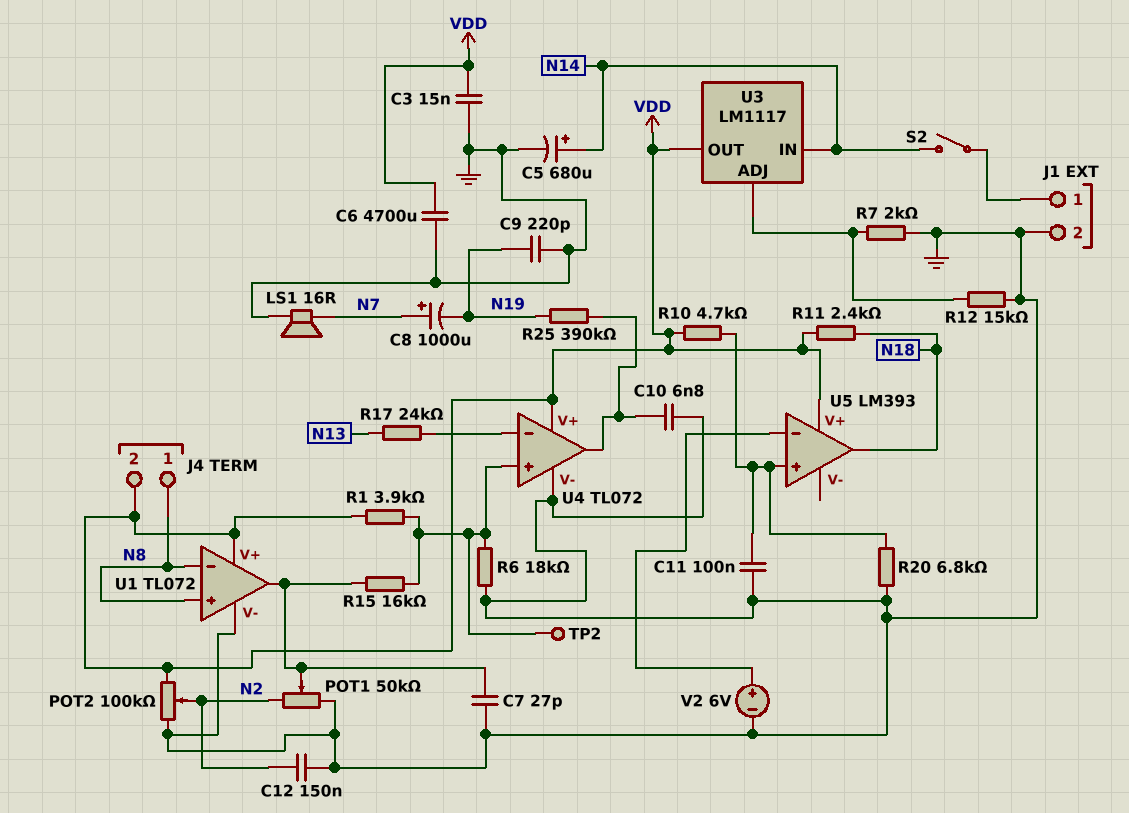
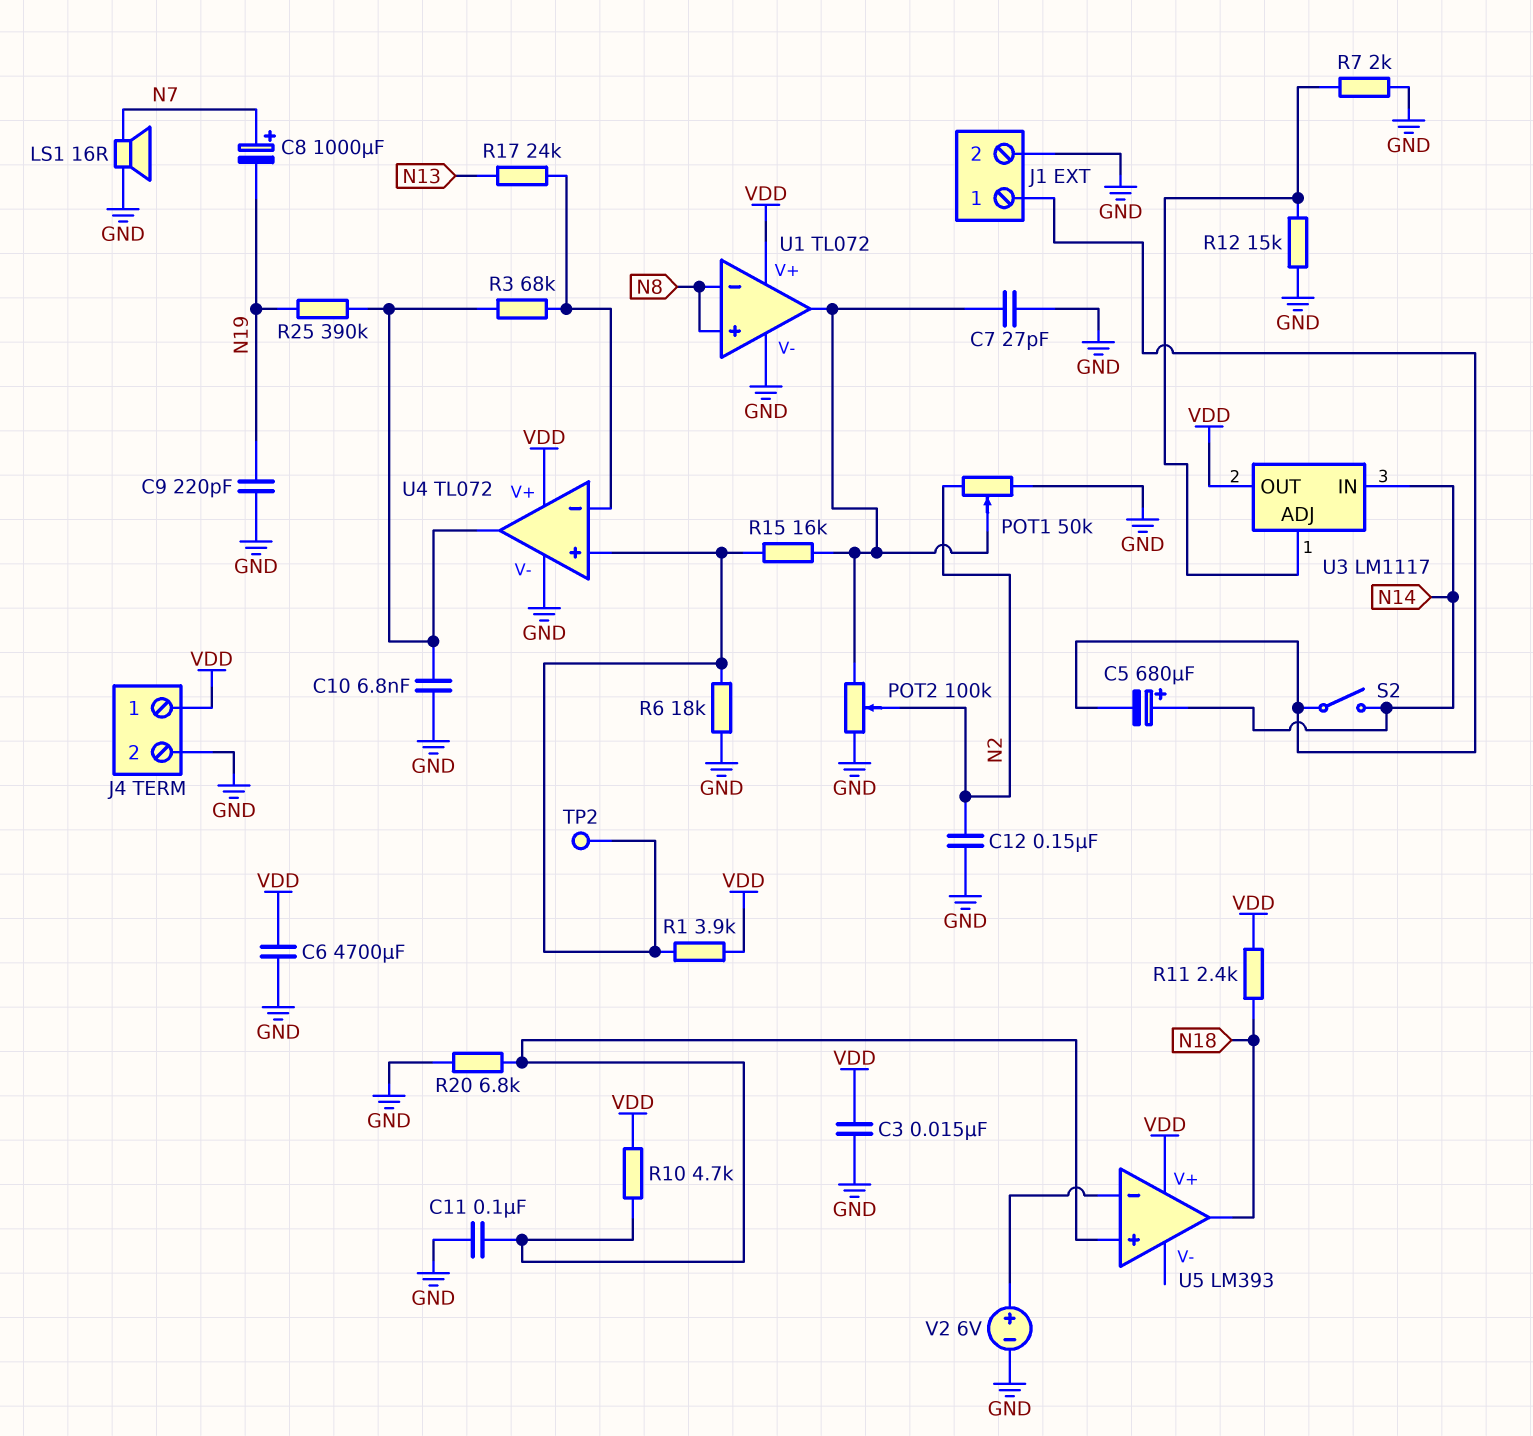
C5: 680uF (plus N14, minus GND) -> 680uF (plus N14, minus J1/1)
J4 pin 1: N8 -> VDD
J4 pin 2: VDD -> GND
POT2: 100k (GND, VDD, wiper N2) -> 100k (GND, U1/out, wiper N2)
R3: none -> 68k (U4/in-, U4/out)

